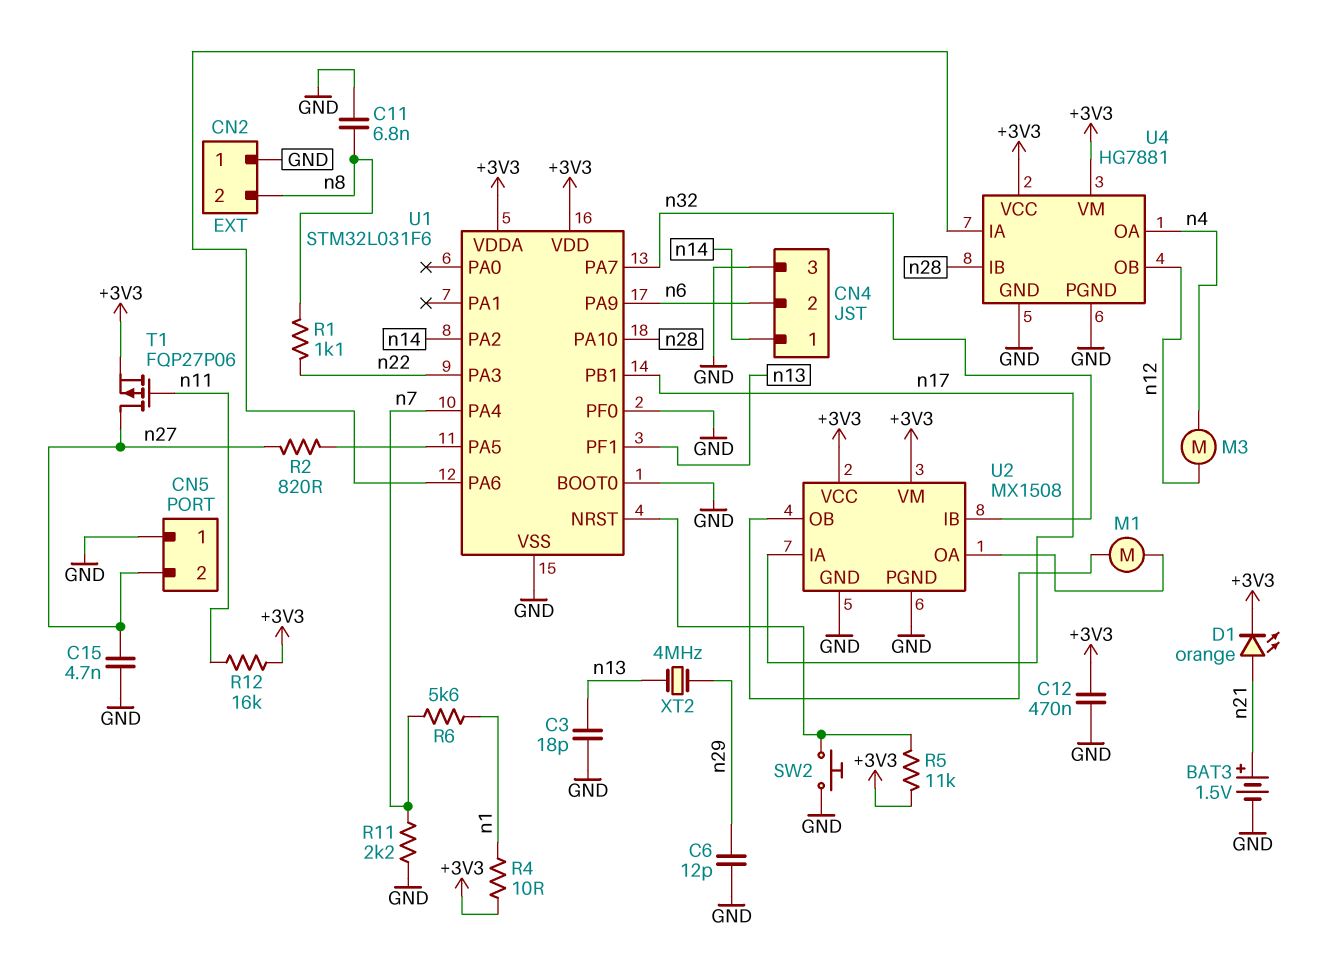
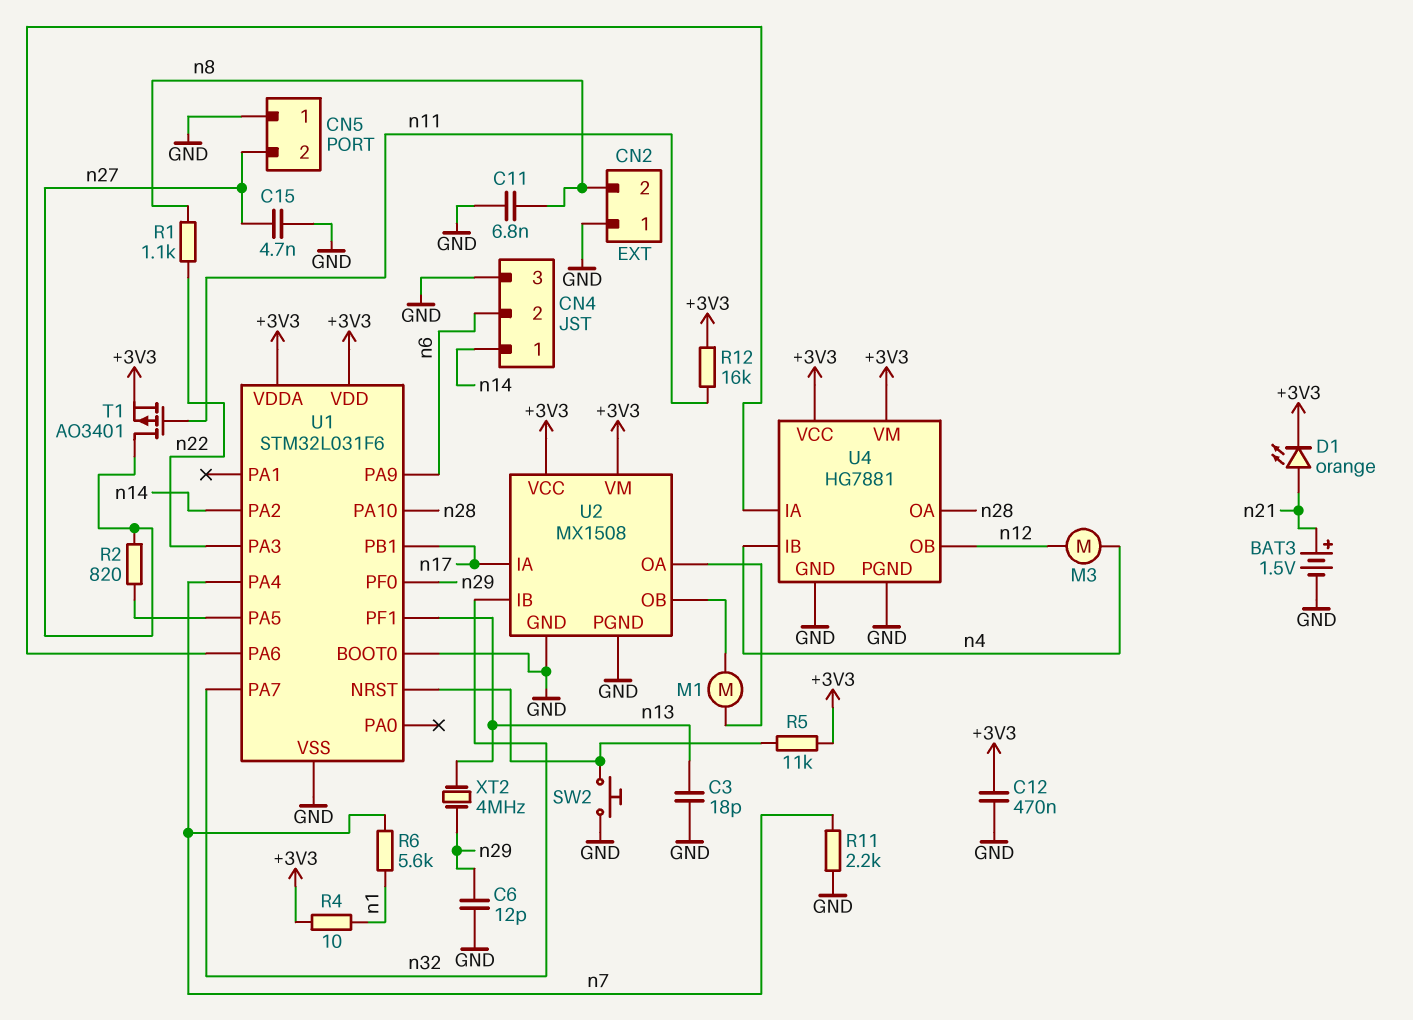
T1: PMOS FQP27P06 (G n11, D n27, S +3V3) -> PMOS AO3401 (G n11, D n27, S +3V3)
U1 pin PF0: GND -> n29
U4 pin IB: n28 -> n4
U4 pin OA: n4 -> n28

